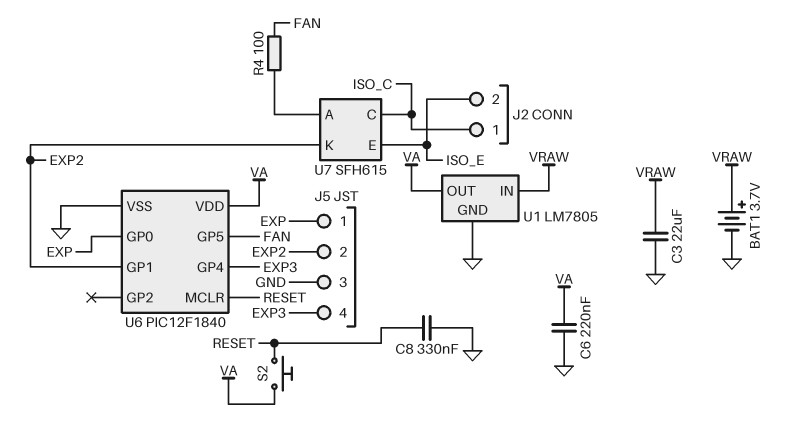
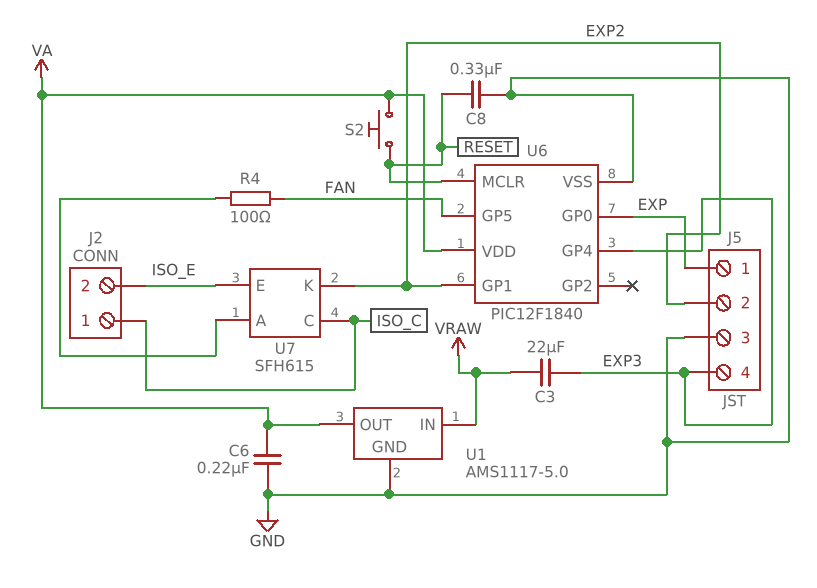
BAT1: 3.7V (plus VRAW, minus GND) -> none
C3: 22uF (GND, VRAW) -> 22uF (EXP3, VRAW)
U1: LM7805 -> AMS1117-5.0

